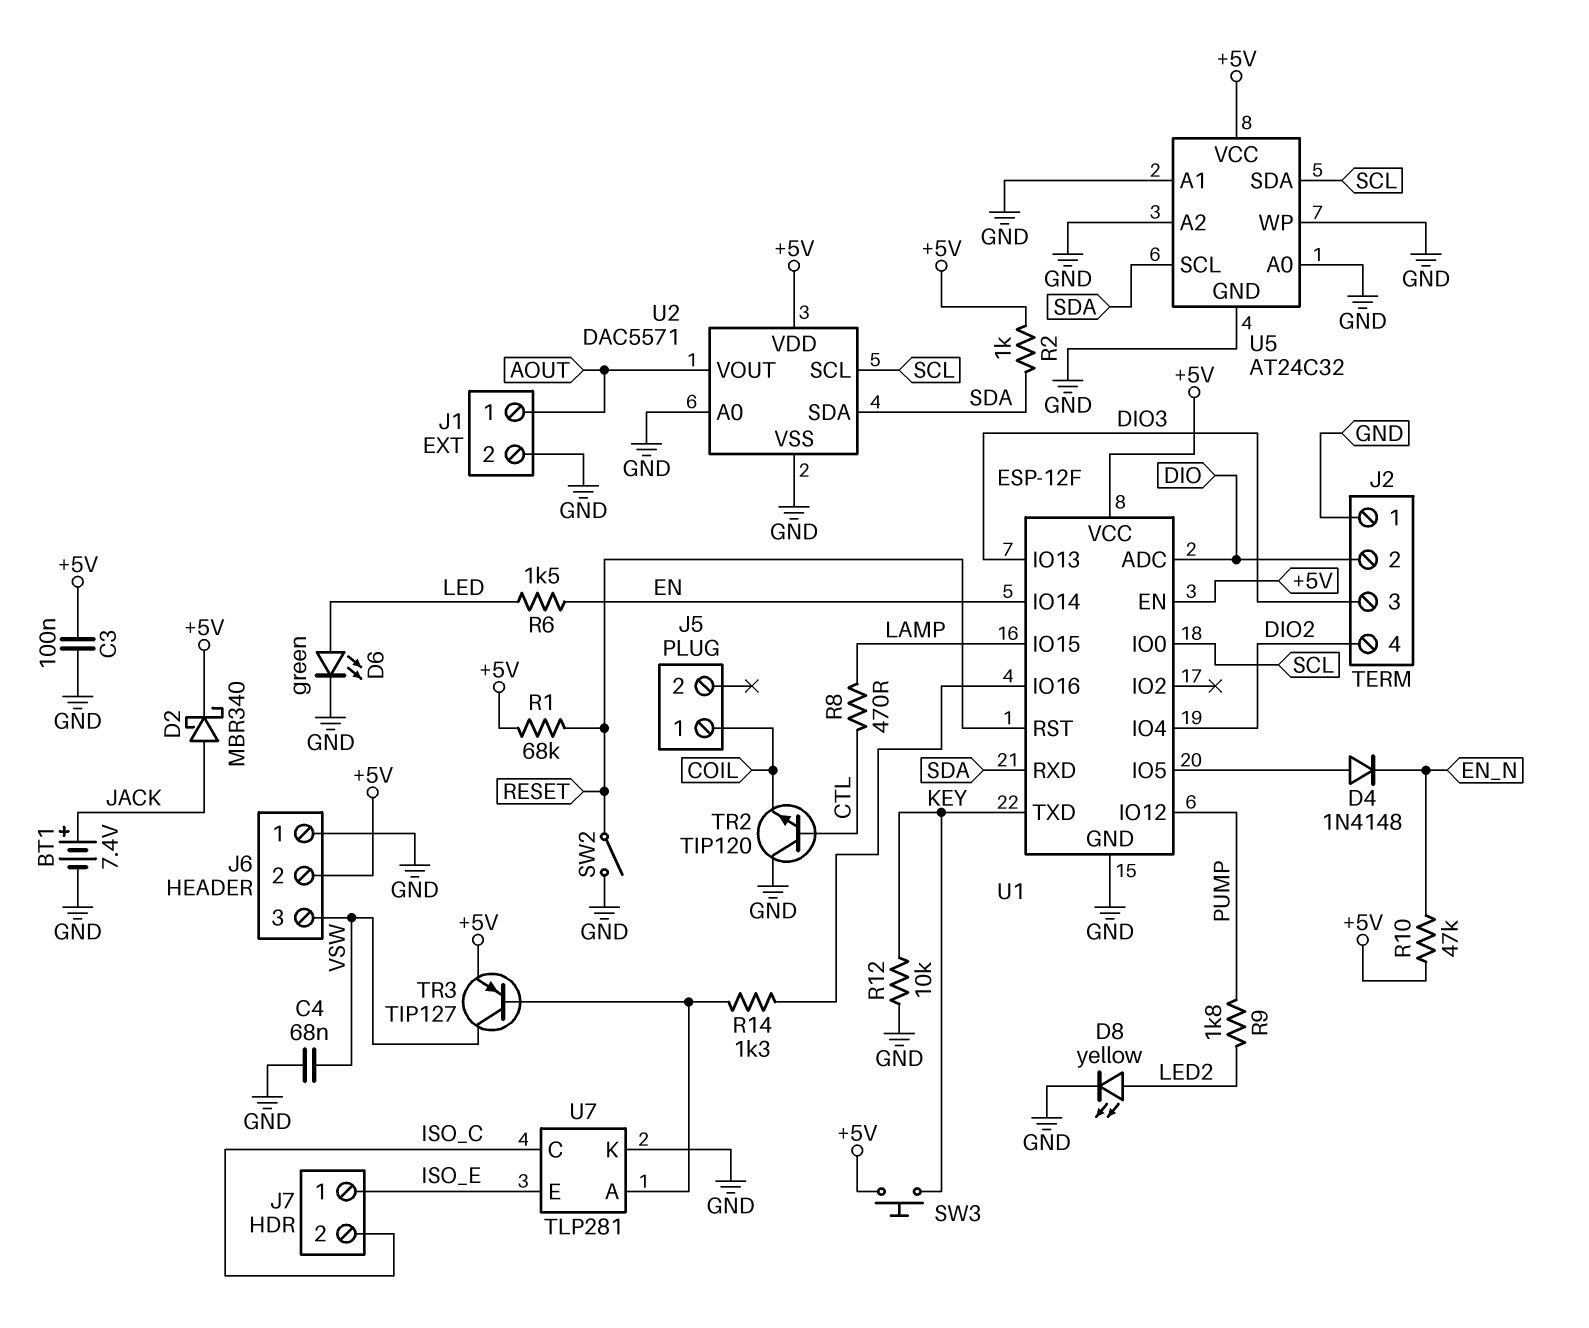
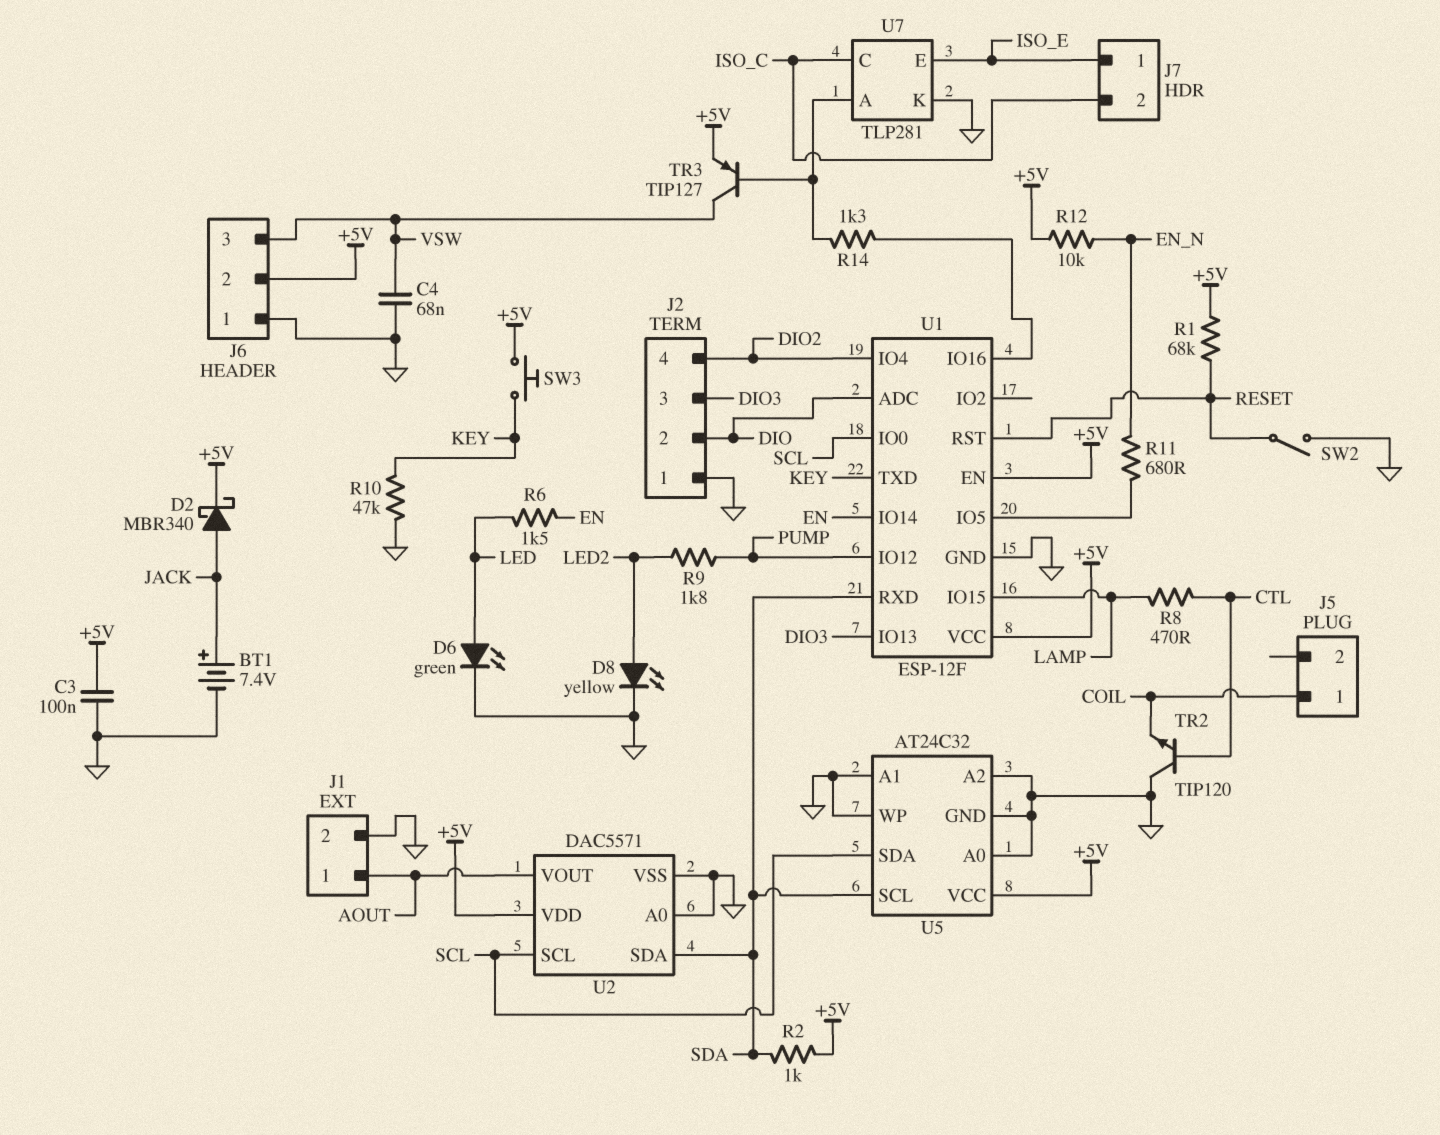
D4: diode 1N4148 (A U1/IO5, K EN_N) -> none
R10: 47k (+5V, EN_N) -> 47k (GND, KEY)
R11: none -> 680 (EN_N, U1/IO5)
R12: 10k (GND, KEY) -> 10k (+5V, EN_N)

